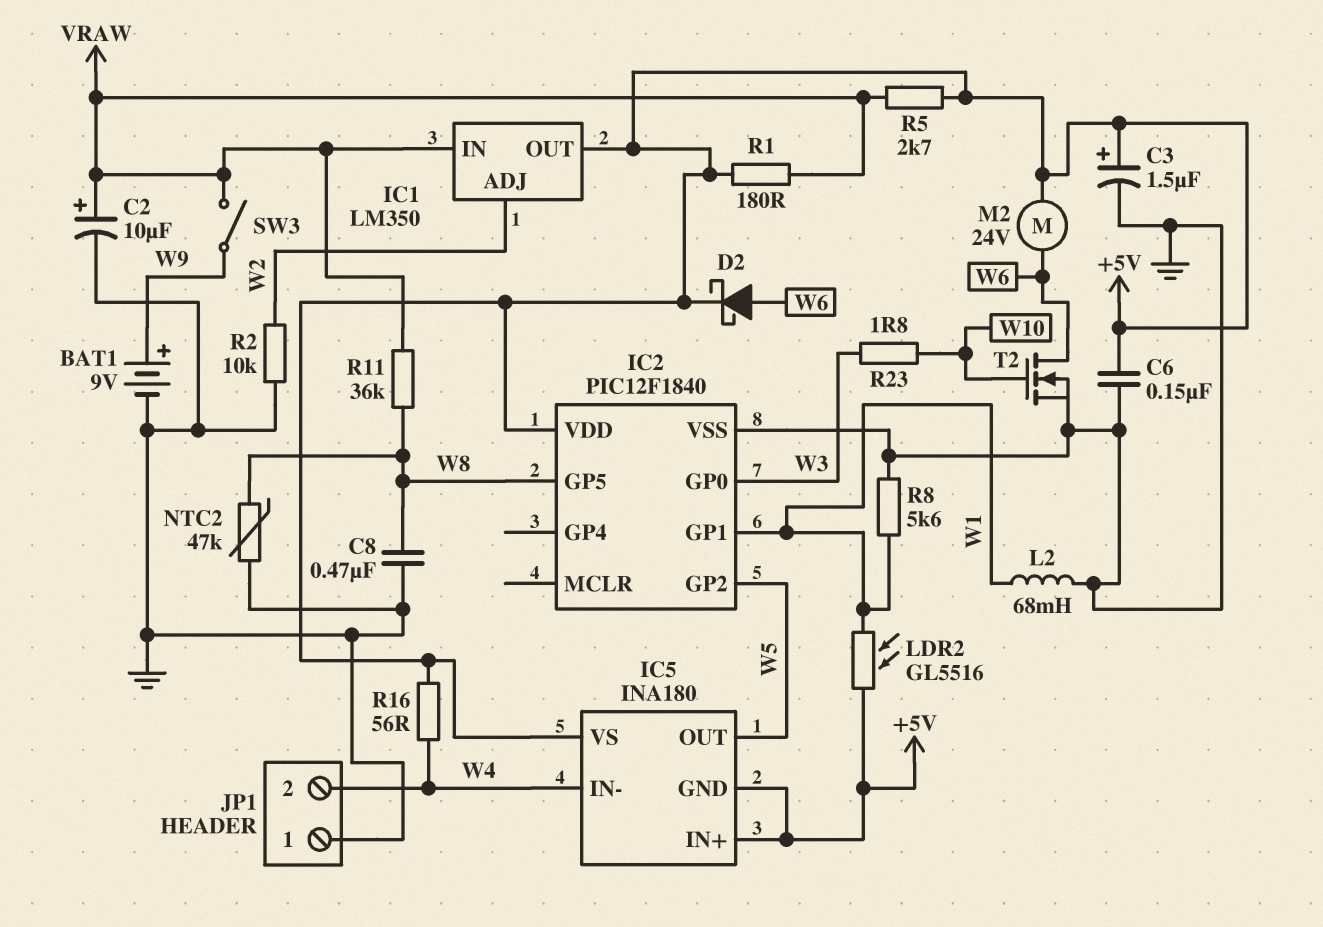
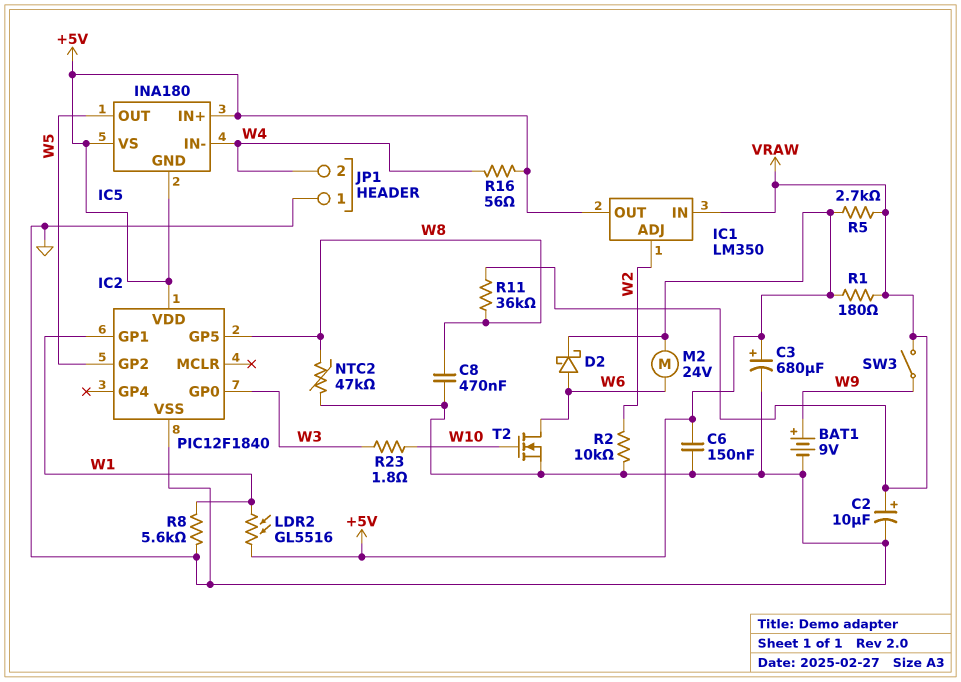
C3: 1.5uF (plus +5V, minus GND) -> 680uF (plus +5V, minus GND)
L2: 68mH (GND, W1) -> none

